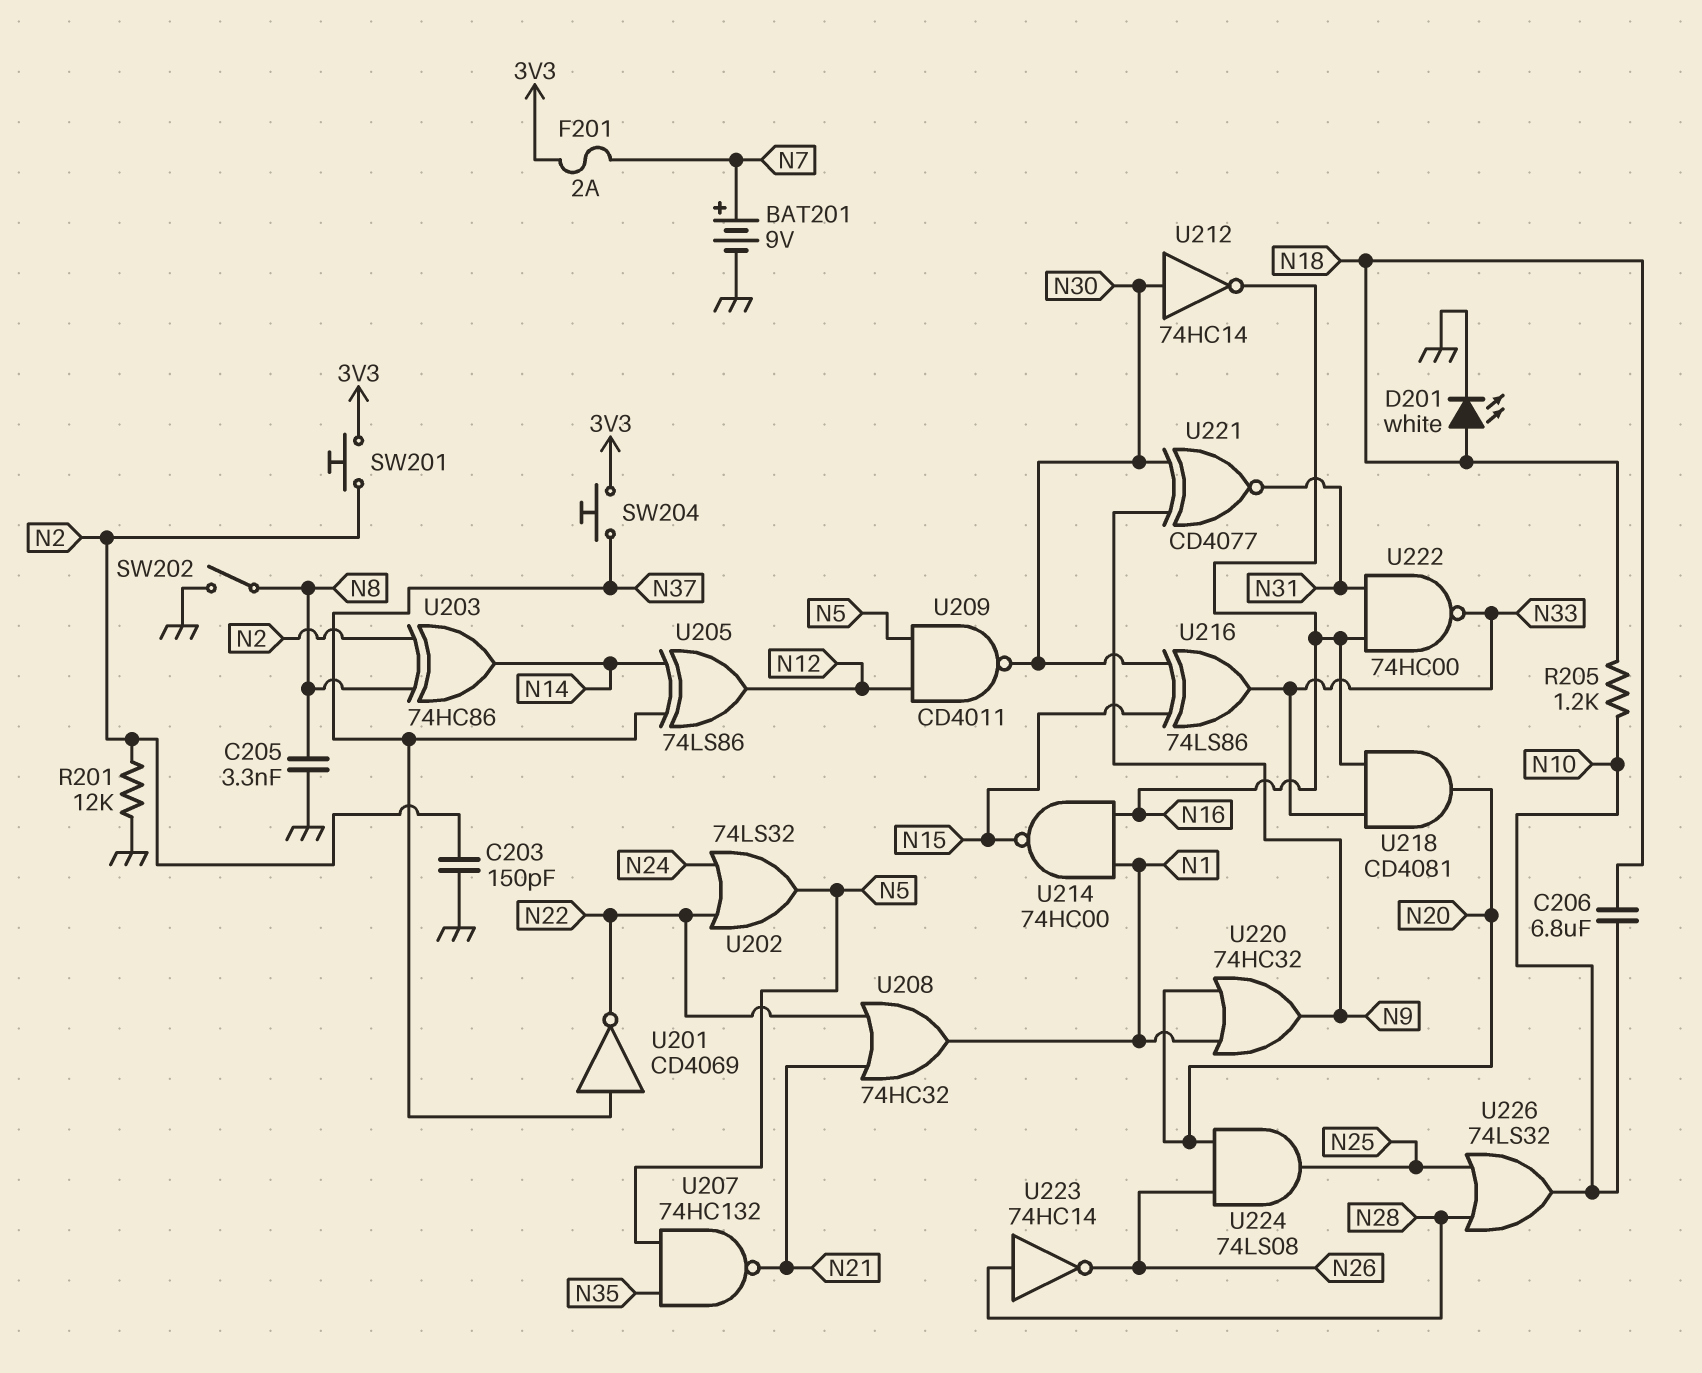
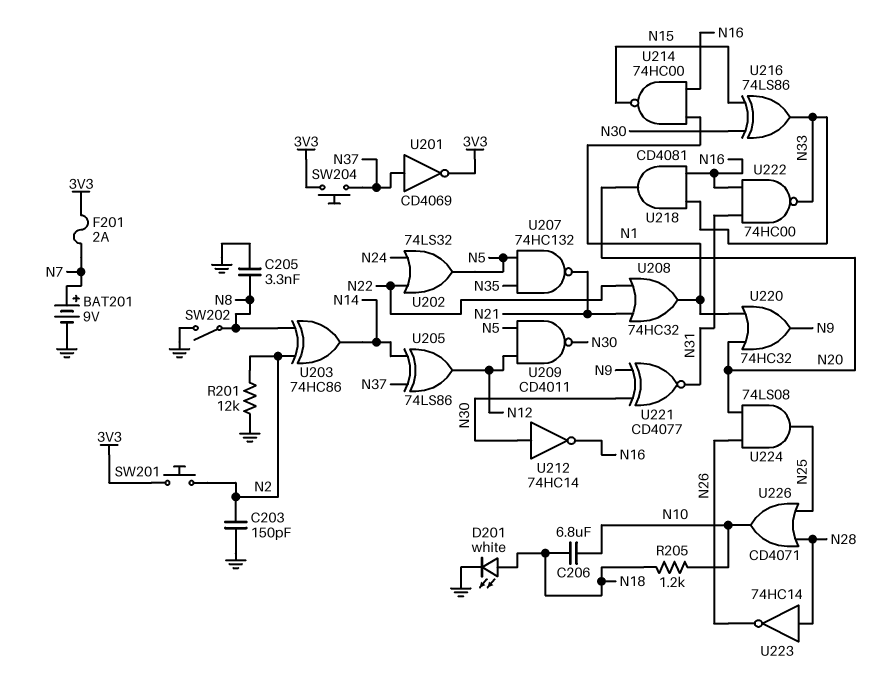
U201: NOT CD4069 (in N37, out N22) -> NOT CD4069 (in N37, out 3V3)
U226: OR 74LS32 (in N25, in N28, out N10) -> OR CD4071 (in N25, in N28, out N10)

